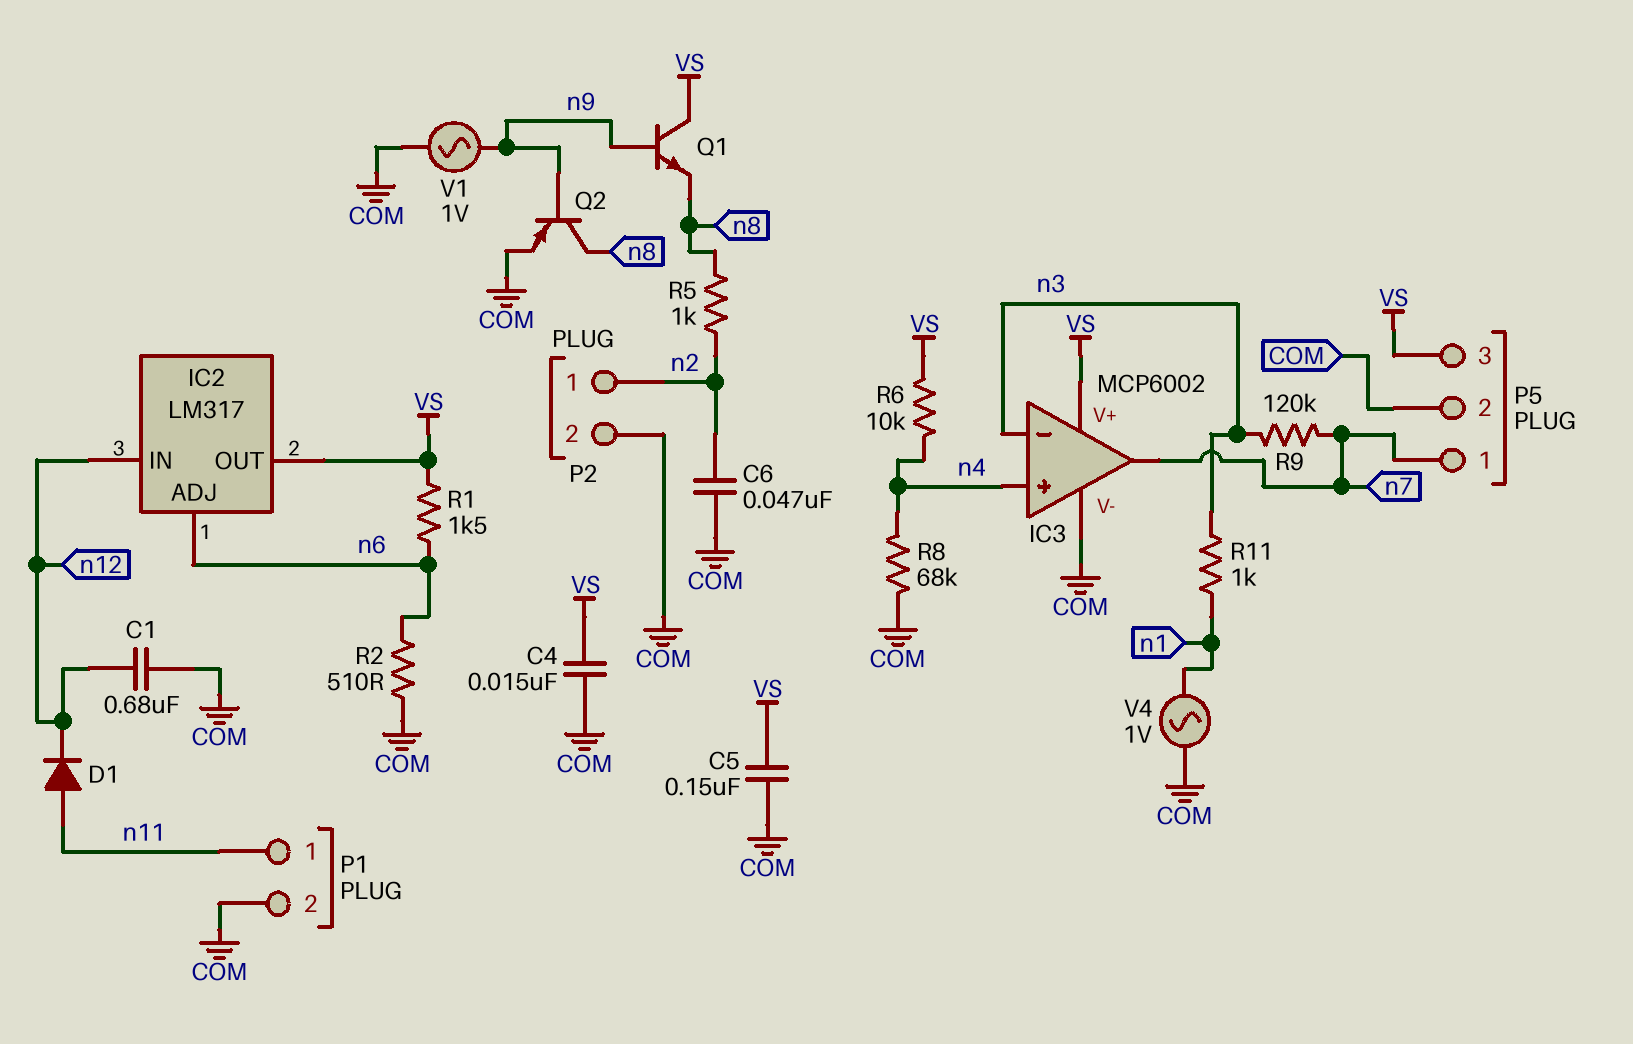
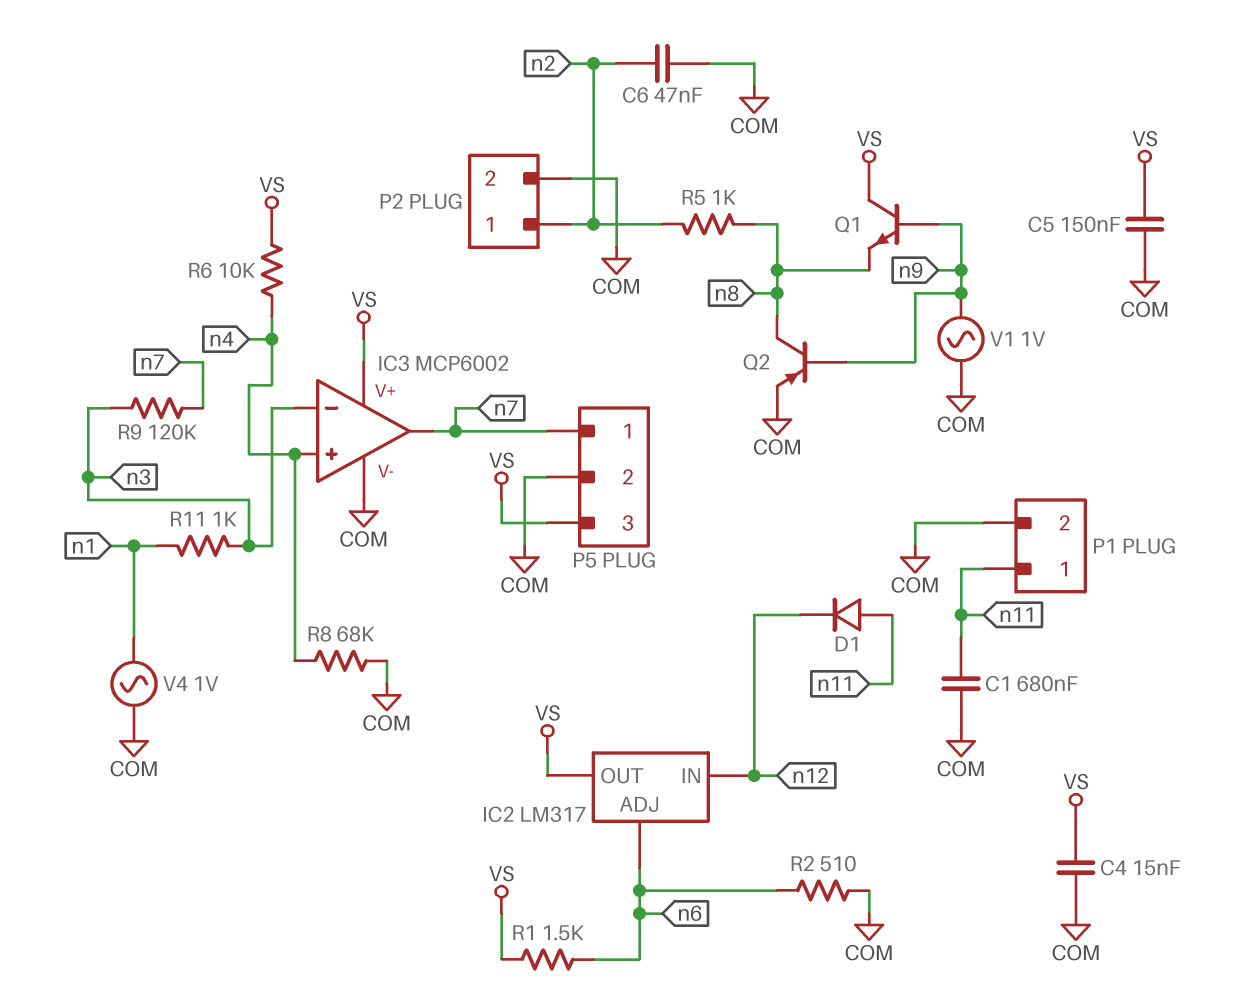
C1: 680nF (COM, n12) -> 680nF (COM, n11)

